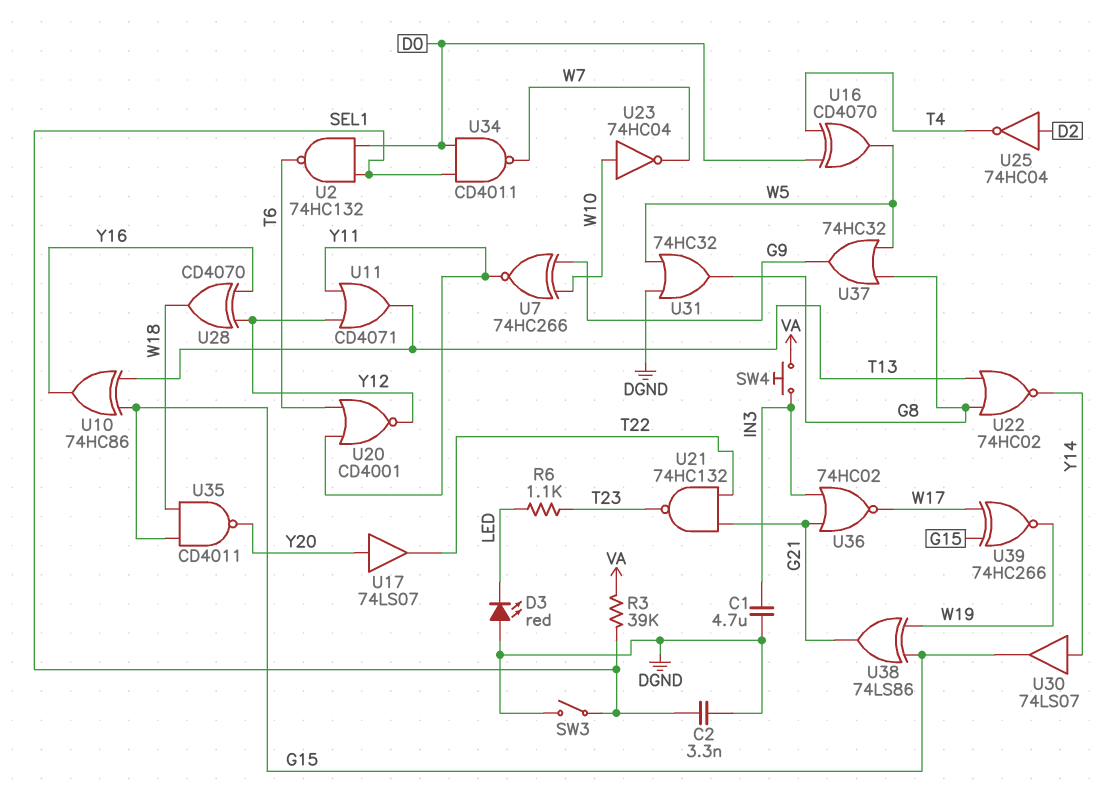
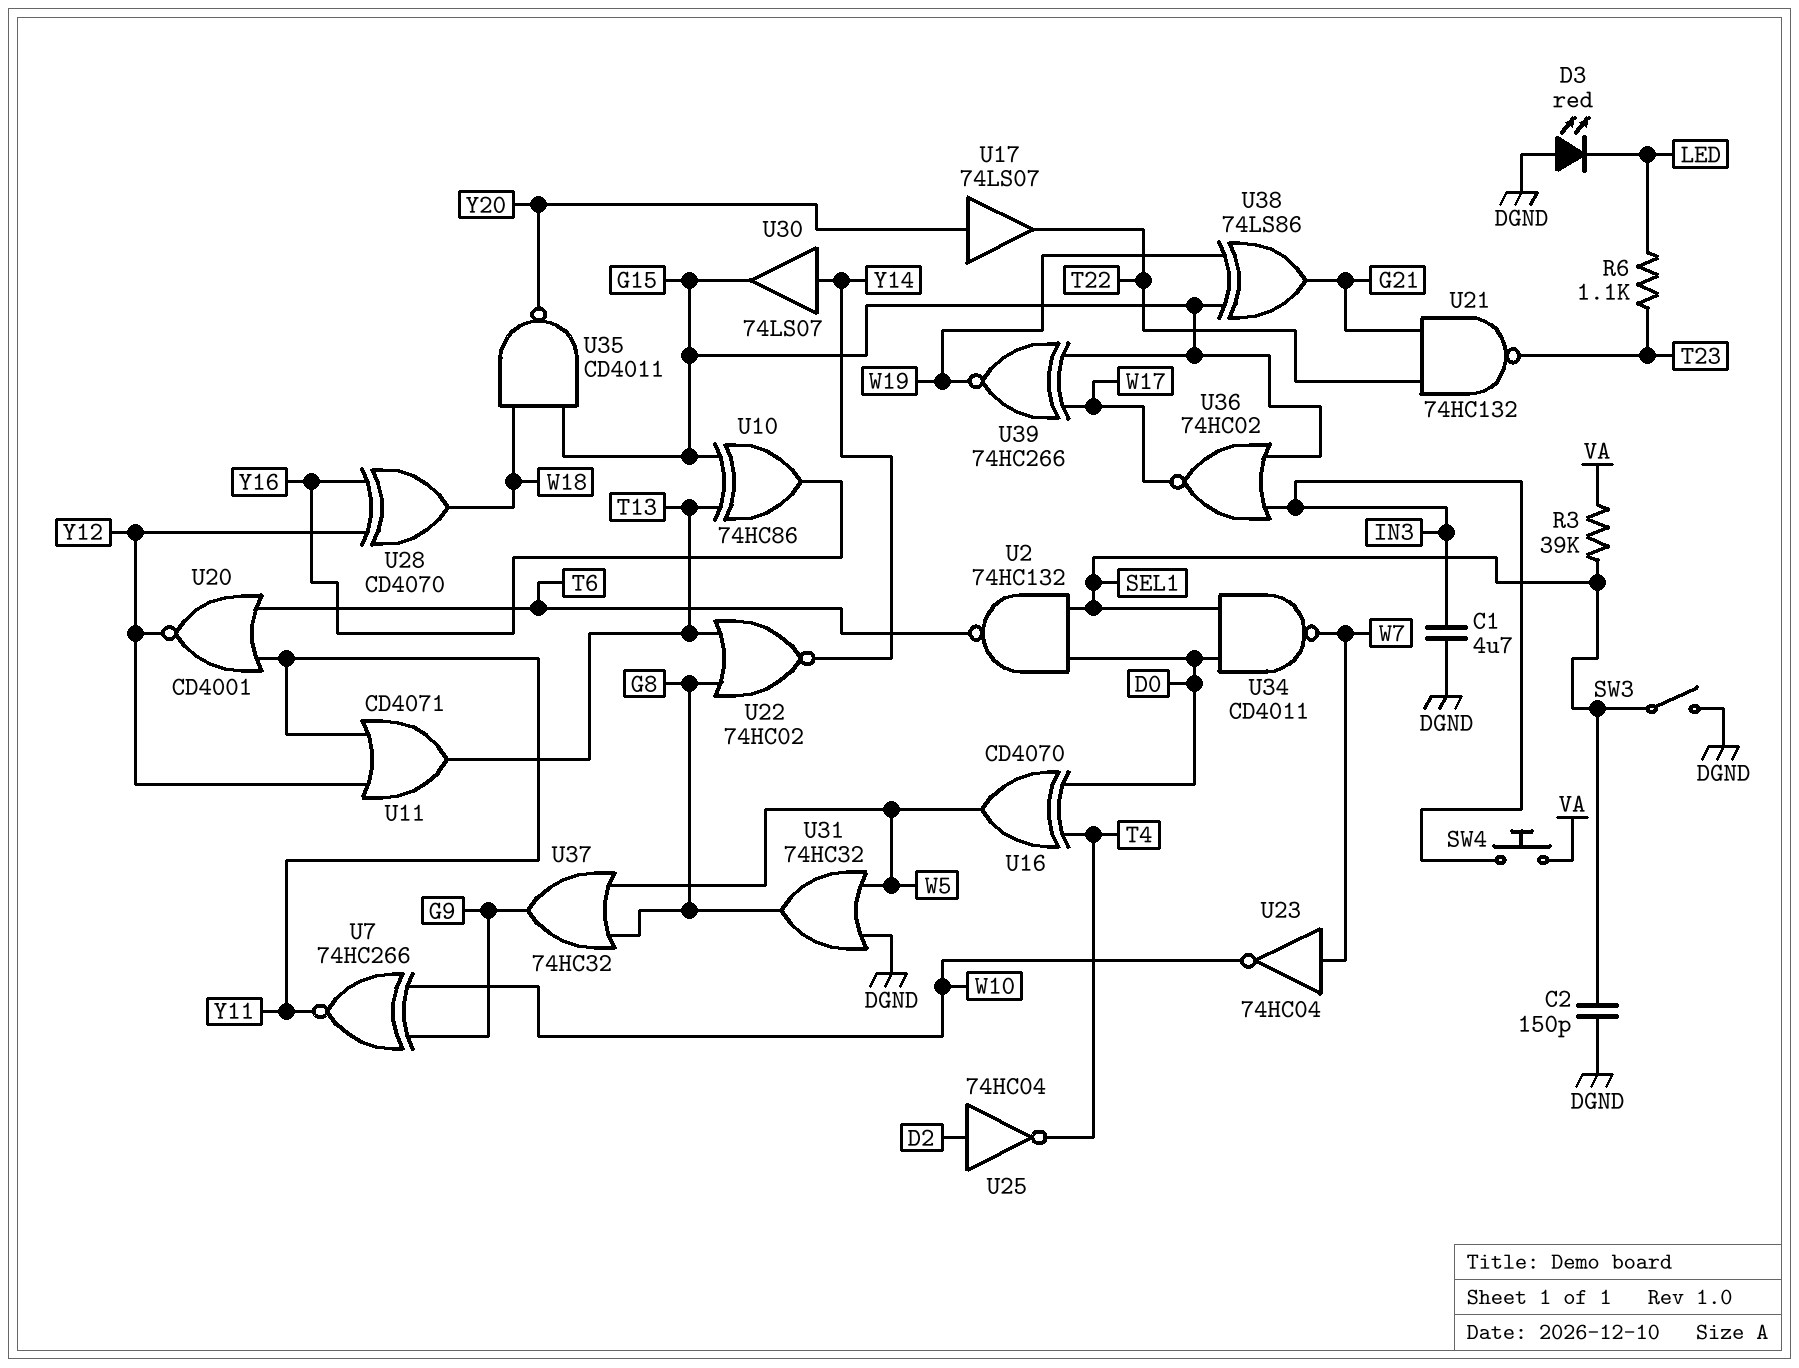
C2: 3.3nF (DGND, SEL1) -> 150pF (DGND, SEL1)
U23: NOT 74HC04 (in W10, out W7) -> NOT 74HC04 (in W7, out W10)
U36: NOR 74HC02 (in G21, in IN3, out W17) -> NOR 74HC02 (in G15, in IN3, out W17)

